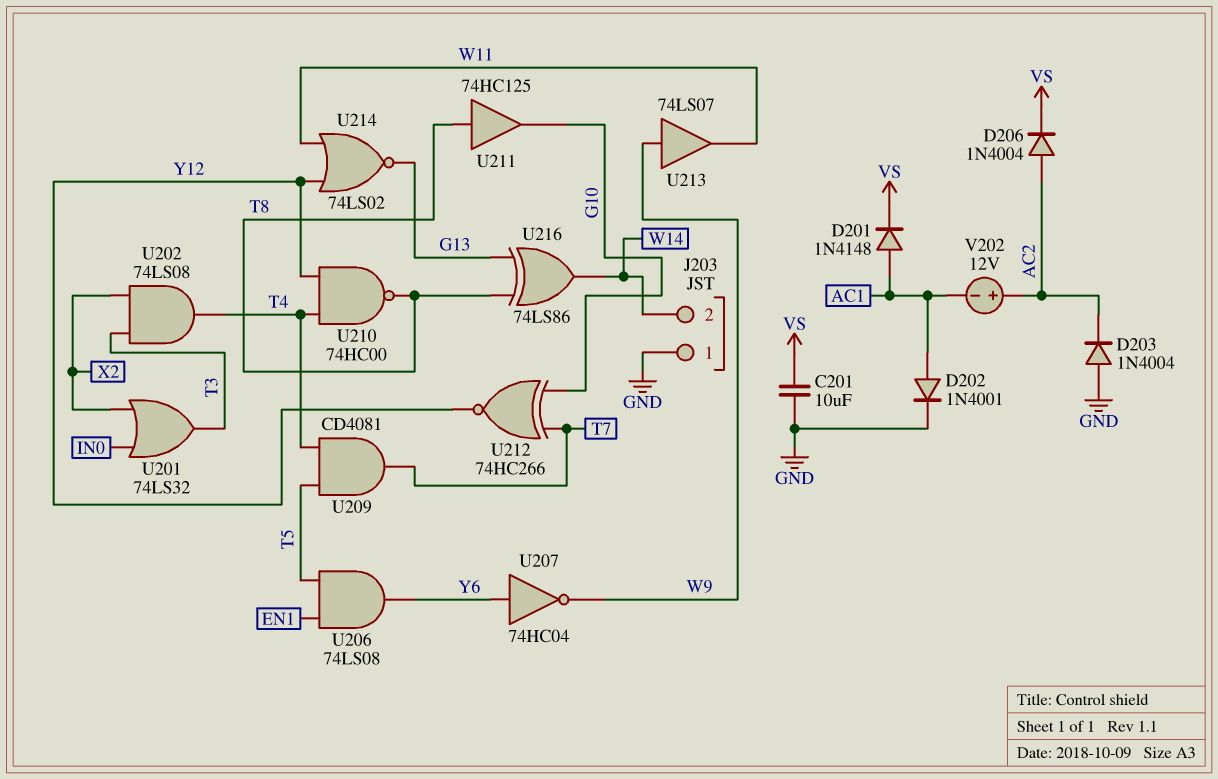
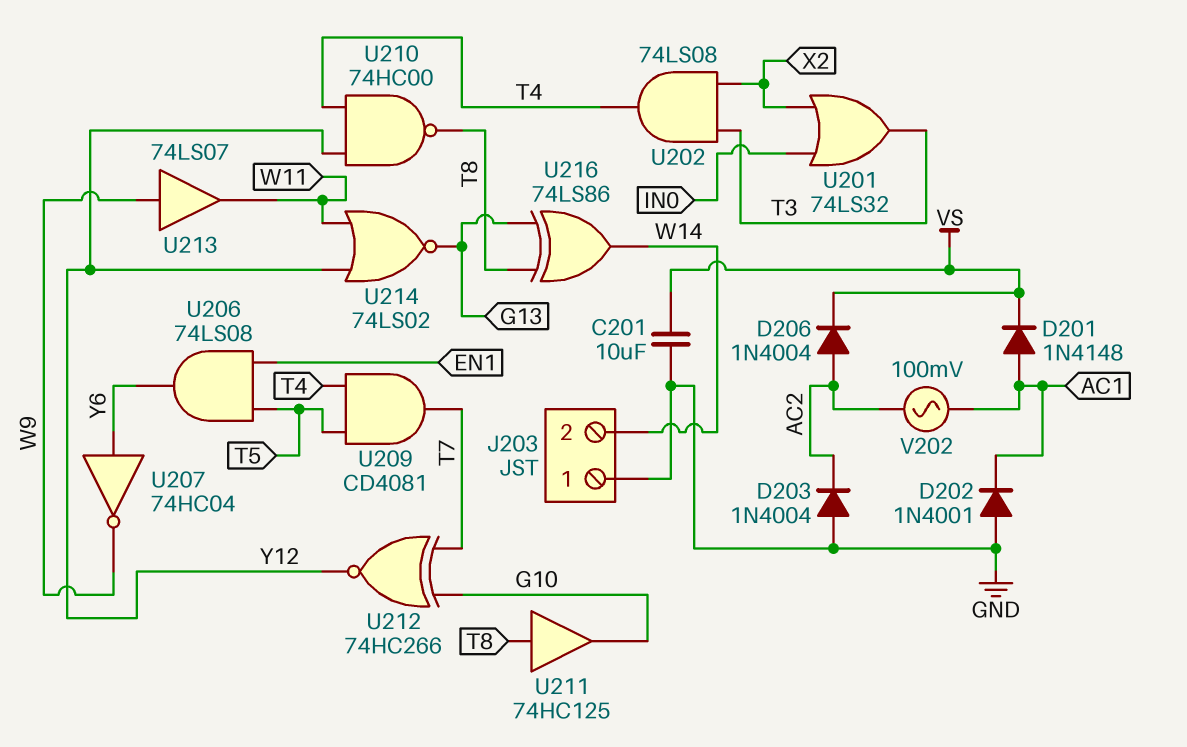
D202: diode 1N4001 (A AC1, K GND) -> diode 1N4001 (A GND, K AC1)
V202: 12V (plus AC2, minus AC1) -> AC 100mV (AC1, AC2)

